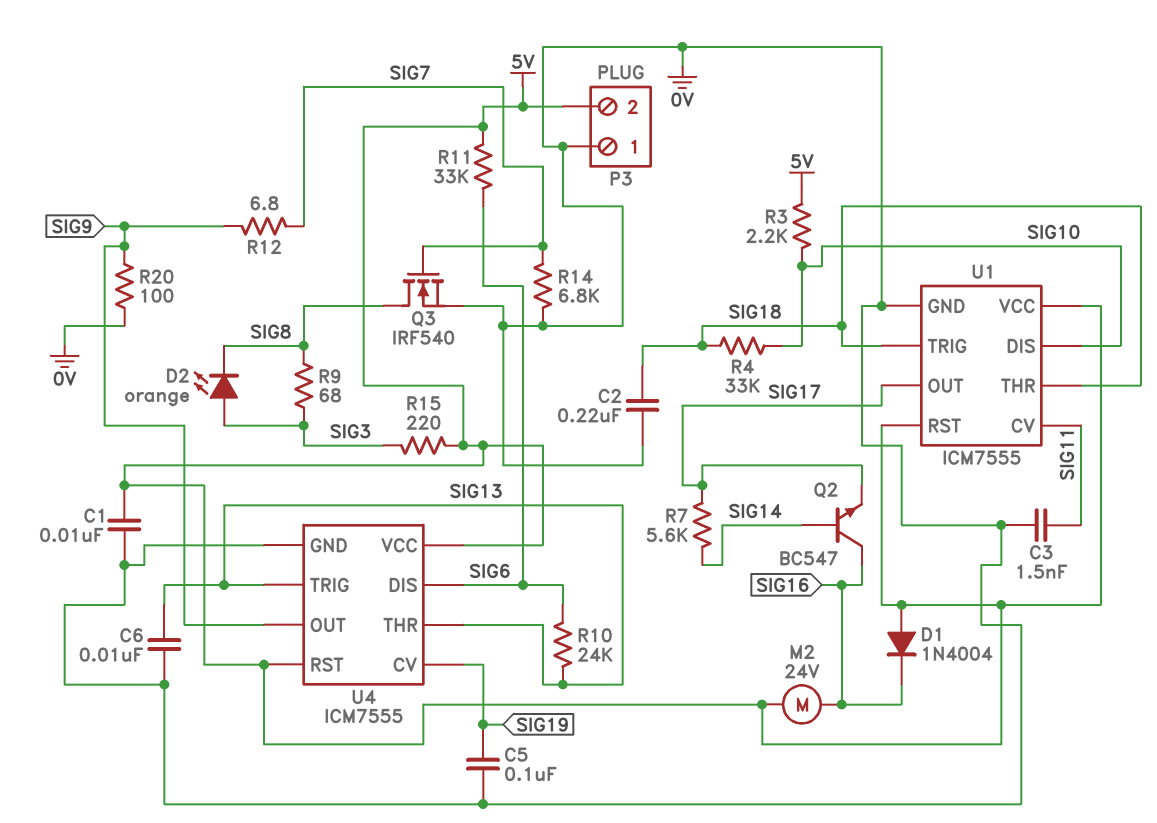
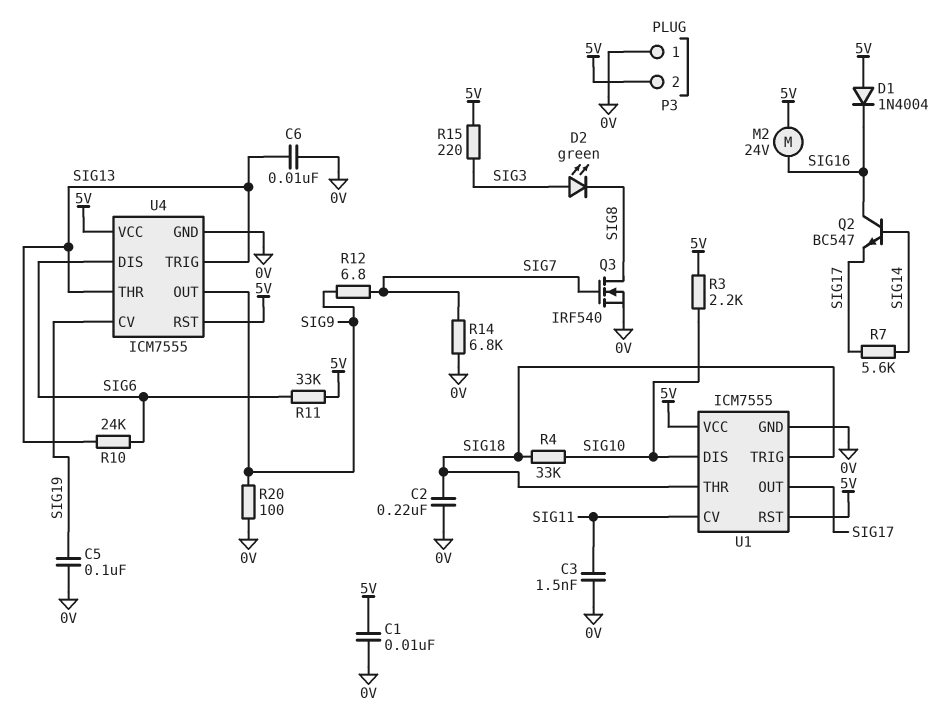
D2: LED orange (A SIG3, K SIG8) -> LED green (A SIG3, K SIG8)
R9: 68 (SIG3, SIG8) -> none

